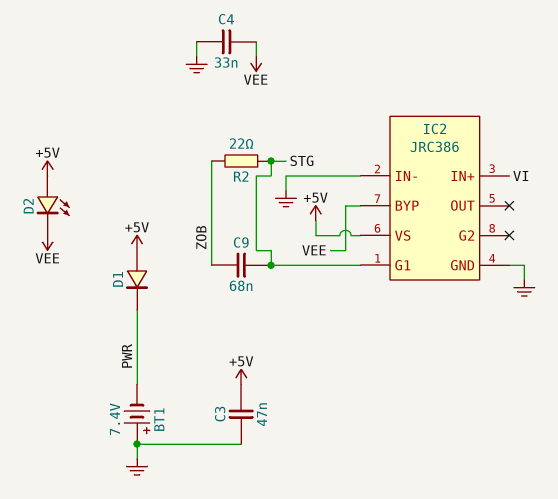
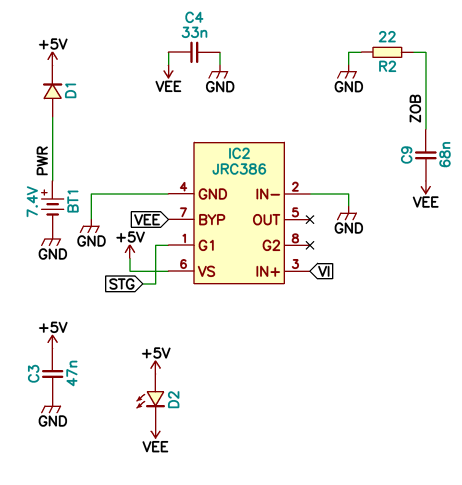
BT1: 7.4V (plus GND, minus PWR) -> 7.4V (plus PWR, minus GND)
C9: 68nF (STG, ZOB) -> 68nF (VEE, ZOB)
D1: diode (A +5V, K PWR) -> diode (A PWR, K +5V)
R2: 22 (STG, ZOB) -> 22 (GND, ZOB)

